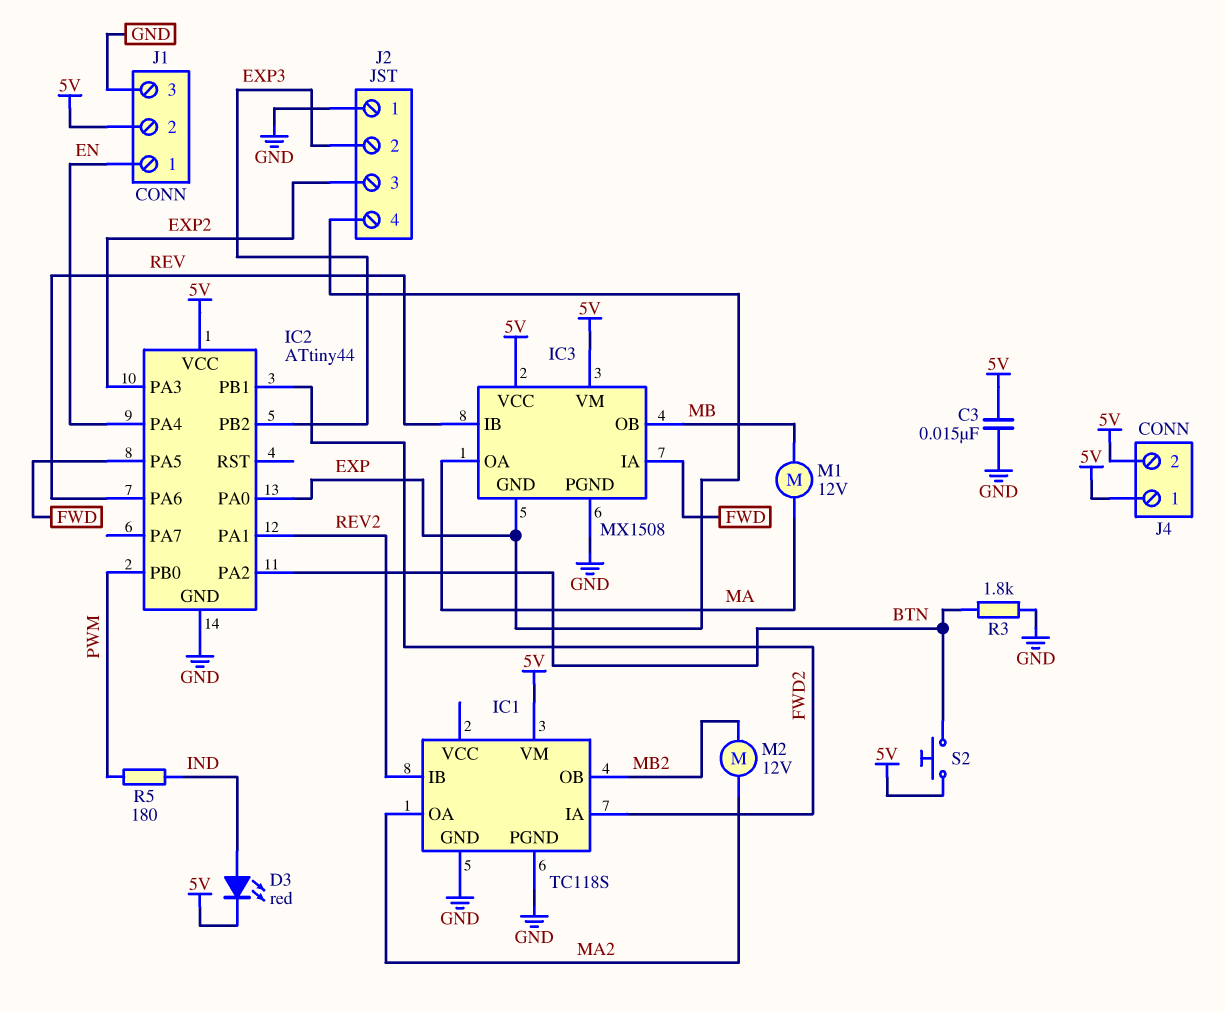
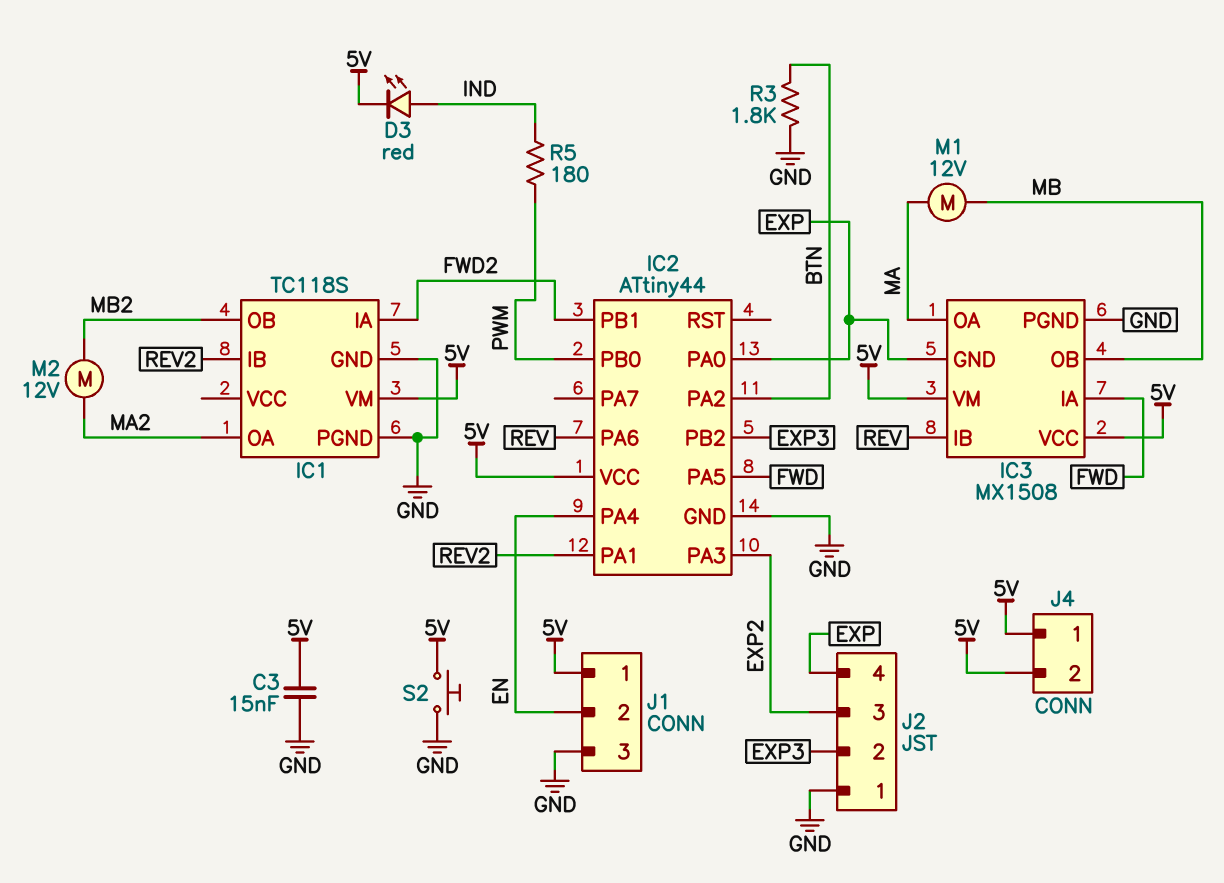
J1 pin 1: EN -> 5V
J1 pin 2: 5V -> EN
S2: button (5V, BTN) -> button (5V, GND)

